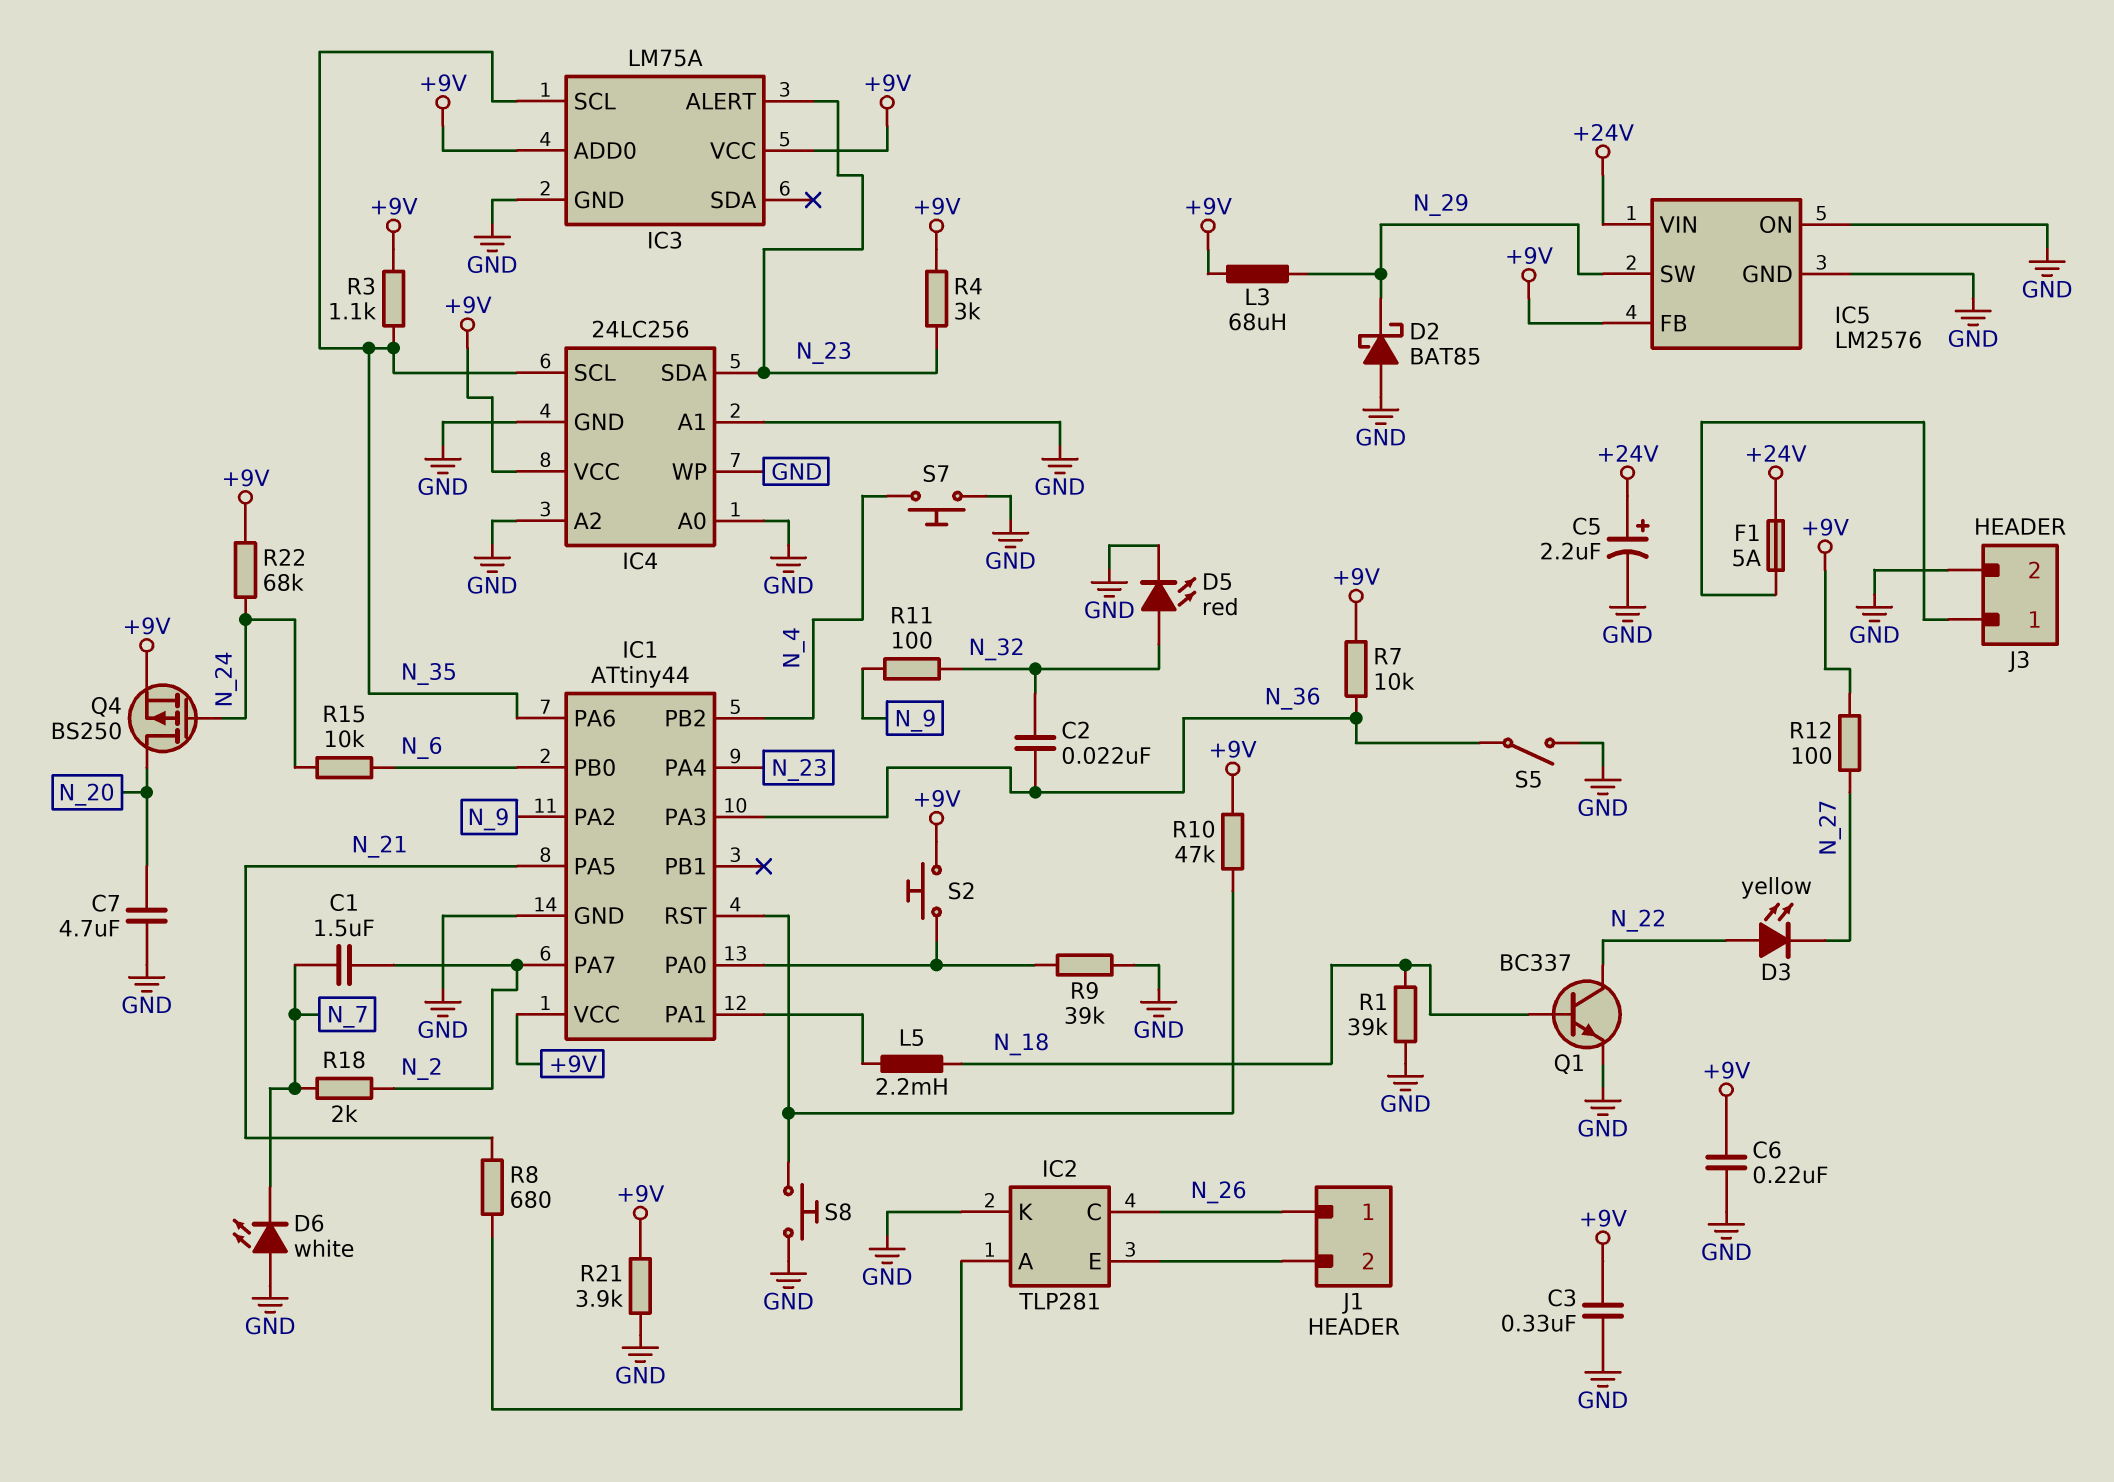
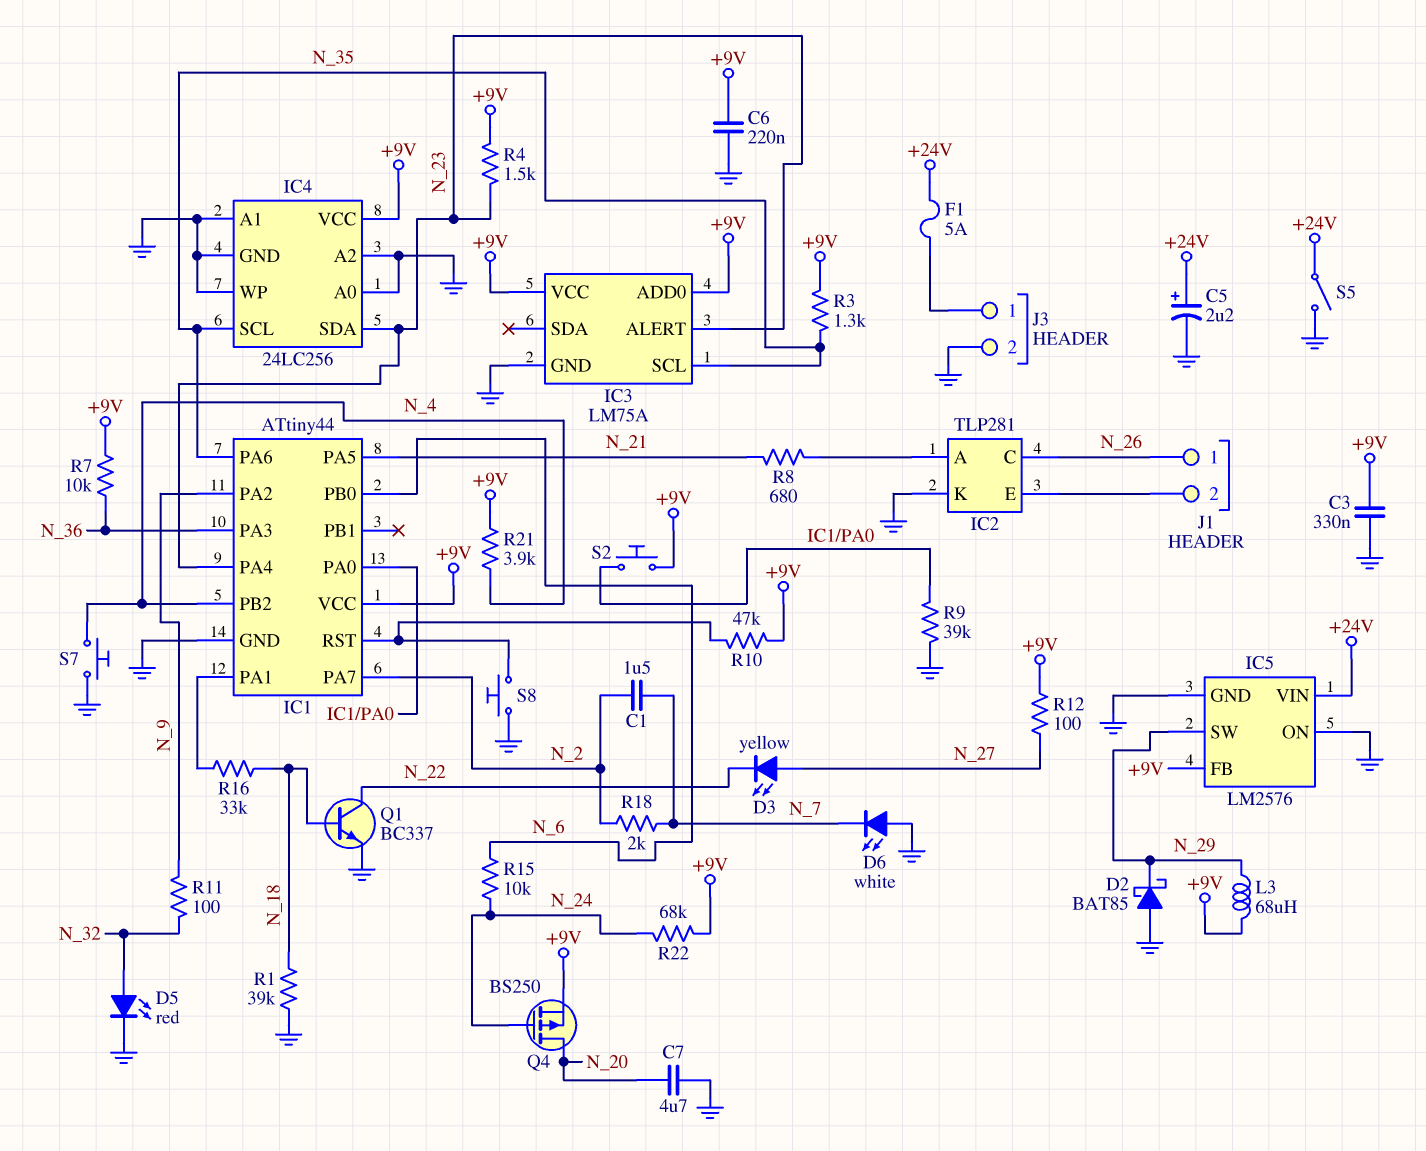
C2: 22nF (N_32, N_36) -> none
D3: LED yellow (A N_22, K N_27) -> LED yellow (A N_27, K N_22)
L5: 2.2mH (IC1/PA1, N_18) -> none
R3: 1.1k (+9V, N_35) -> 1.3k (+9V, N_35)
R4: 3k (+9V, N_23) -> 1.5k (+9V, N_23)
R16: none -> 33k (IC1/PA1, N_18)
R21: 3.9k (+9V, GND) -> 3.9k (+9V, N_4)
S5: switch (GND, N_36) -> switch (+24V, GND)

